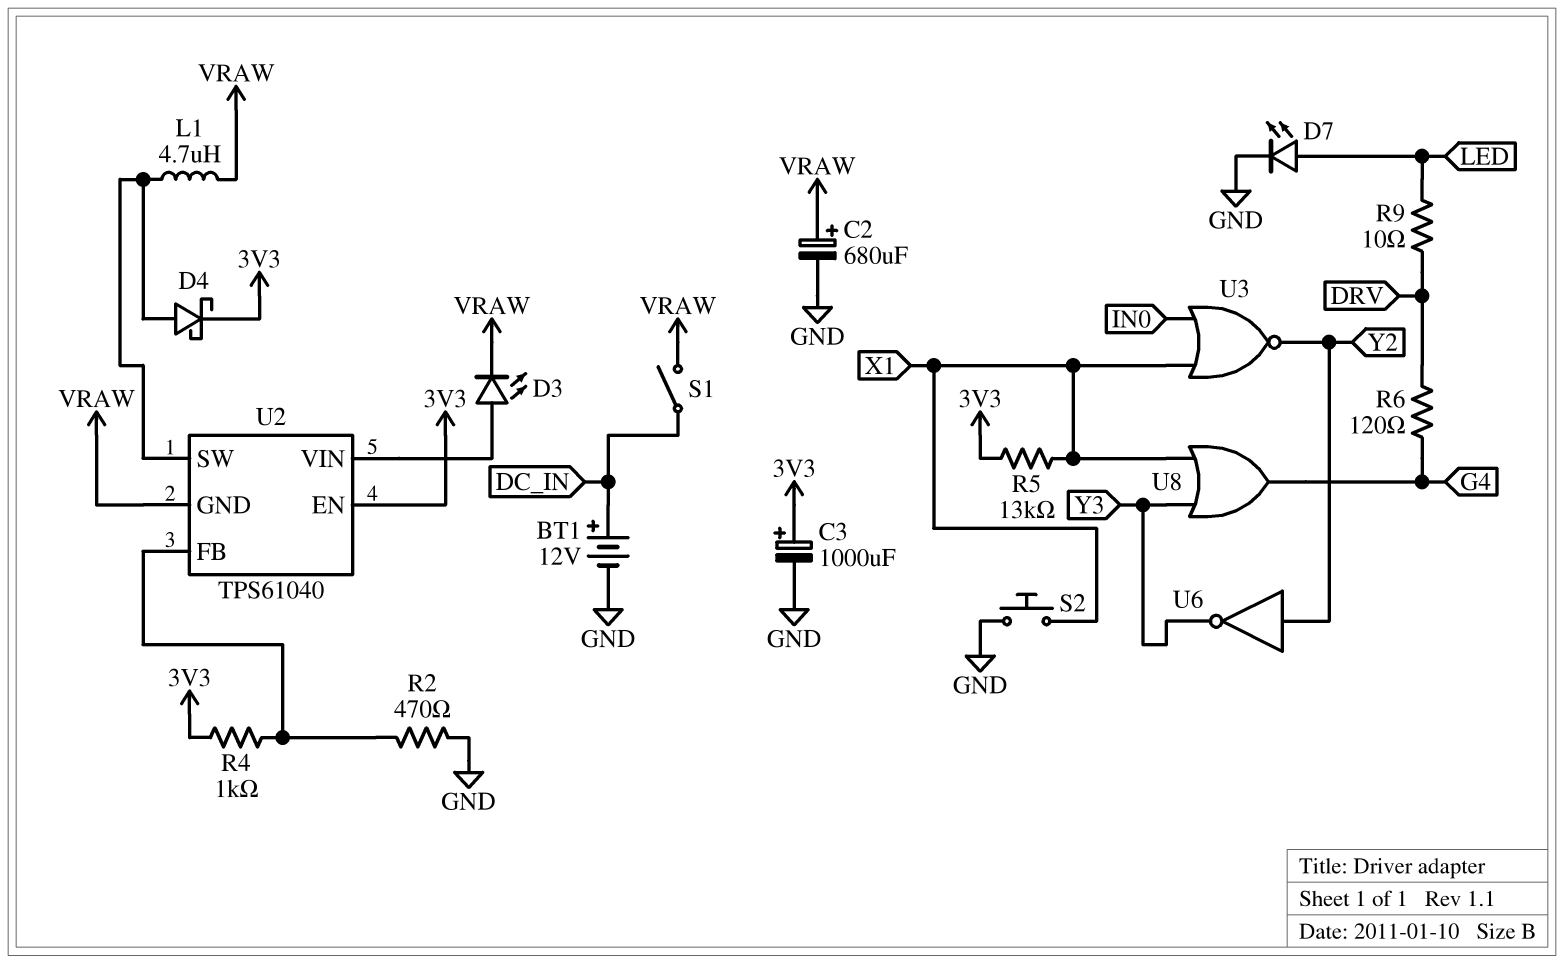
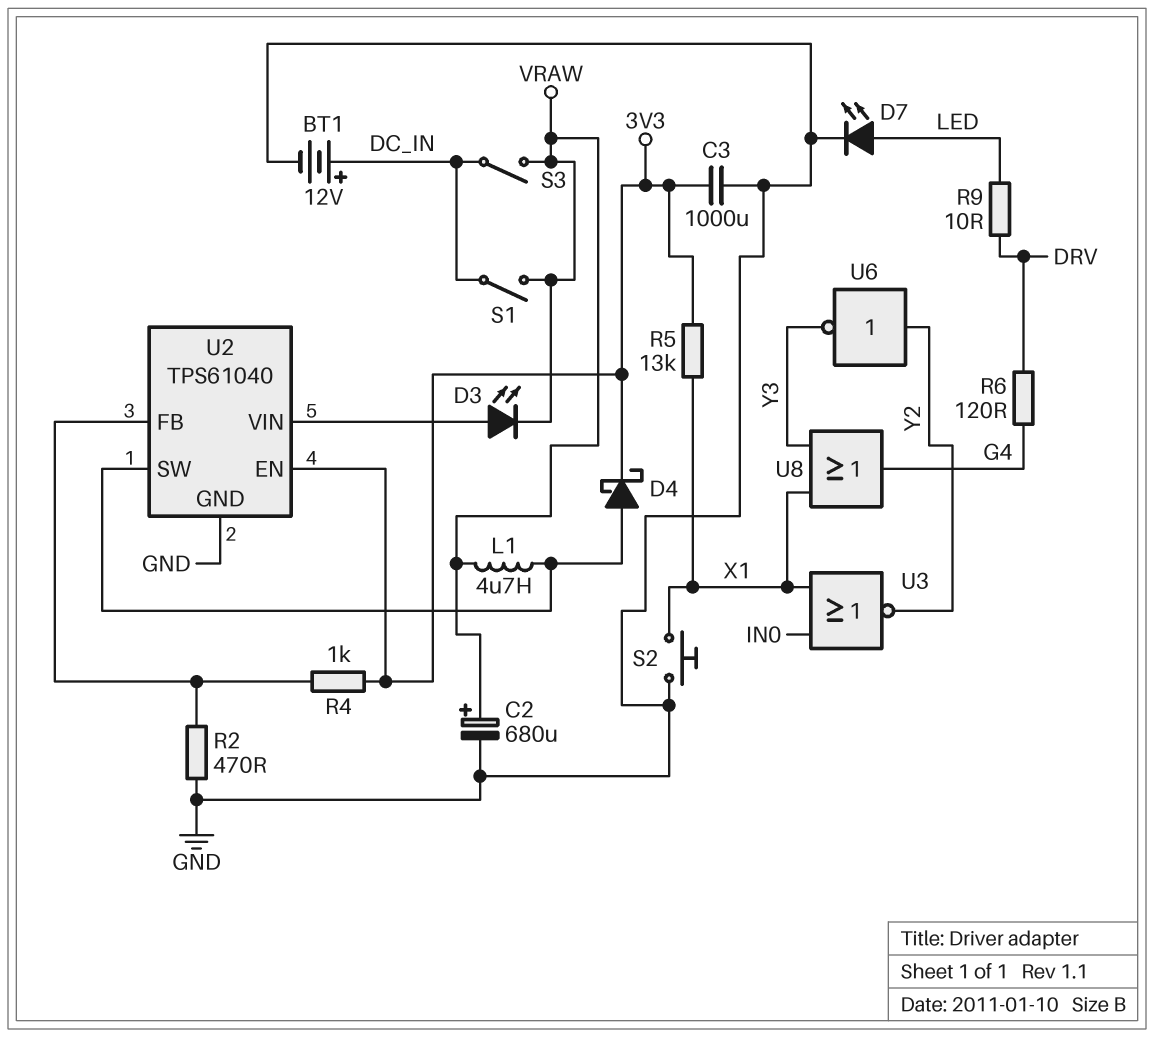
C3: 1000uF (plus 3V3, minus GND) -> 1000uF (3V3, GND)
S3: none -> switch (DC_IN, VRAW)
U2 pin GND: VRAW -> GND

